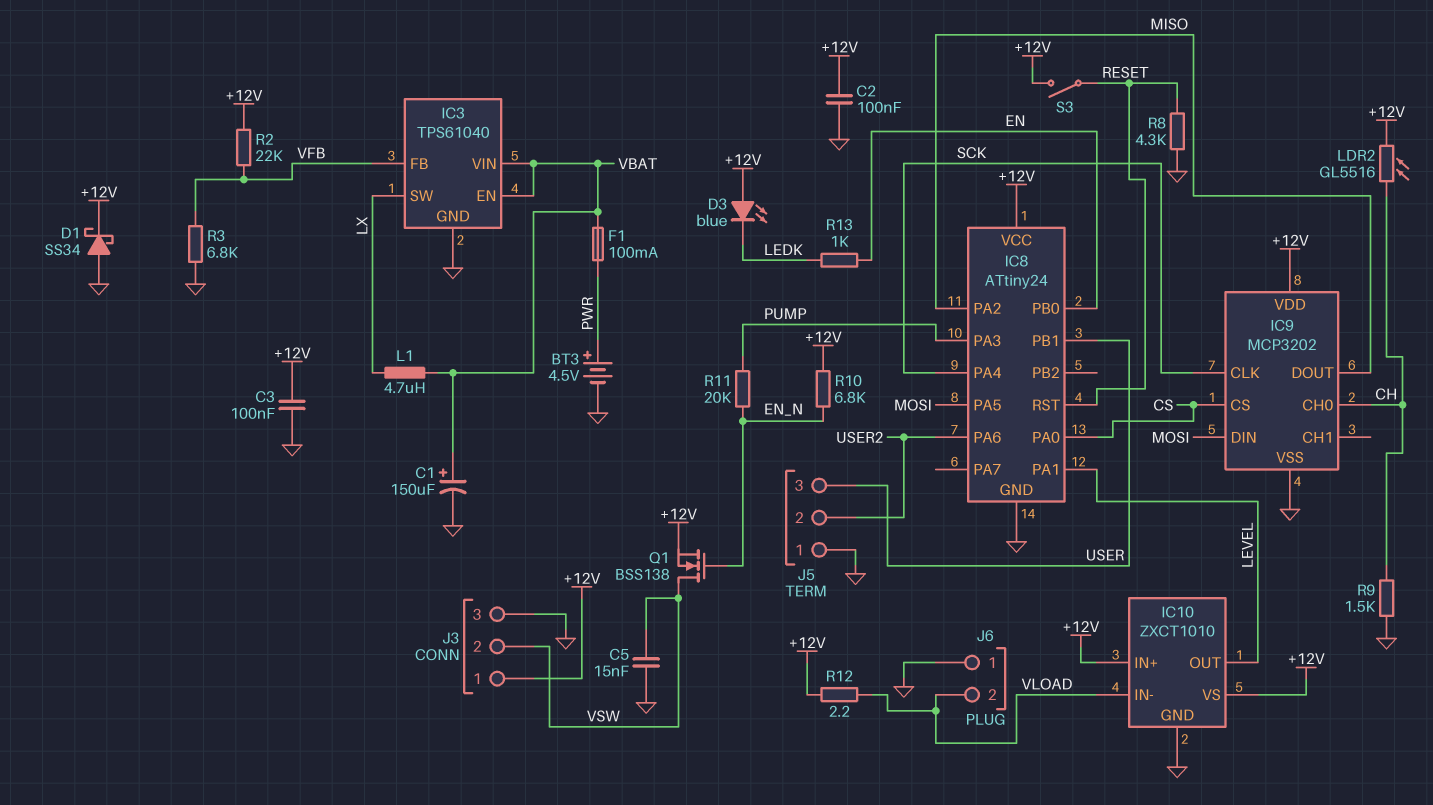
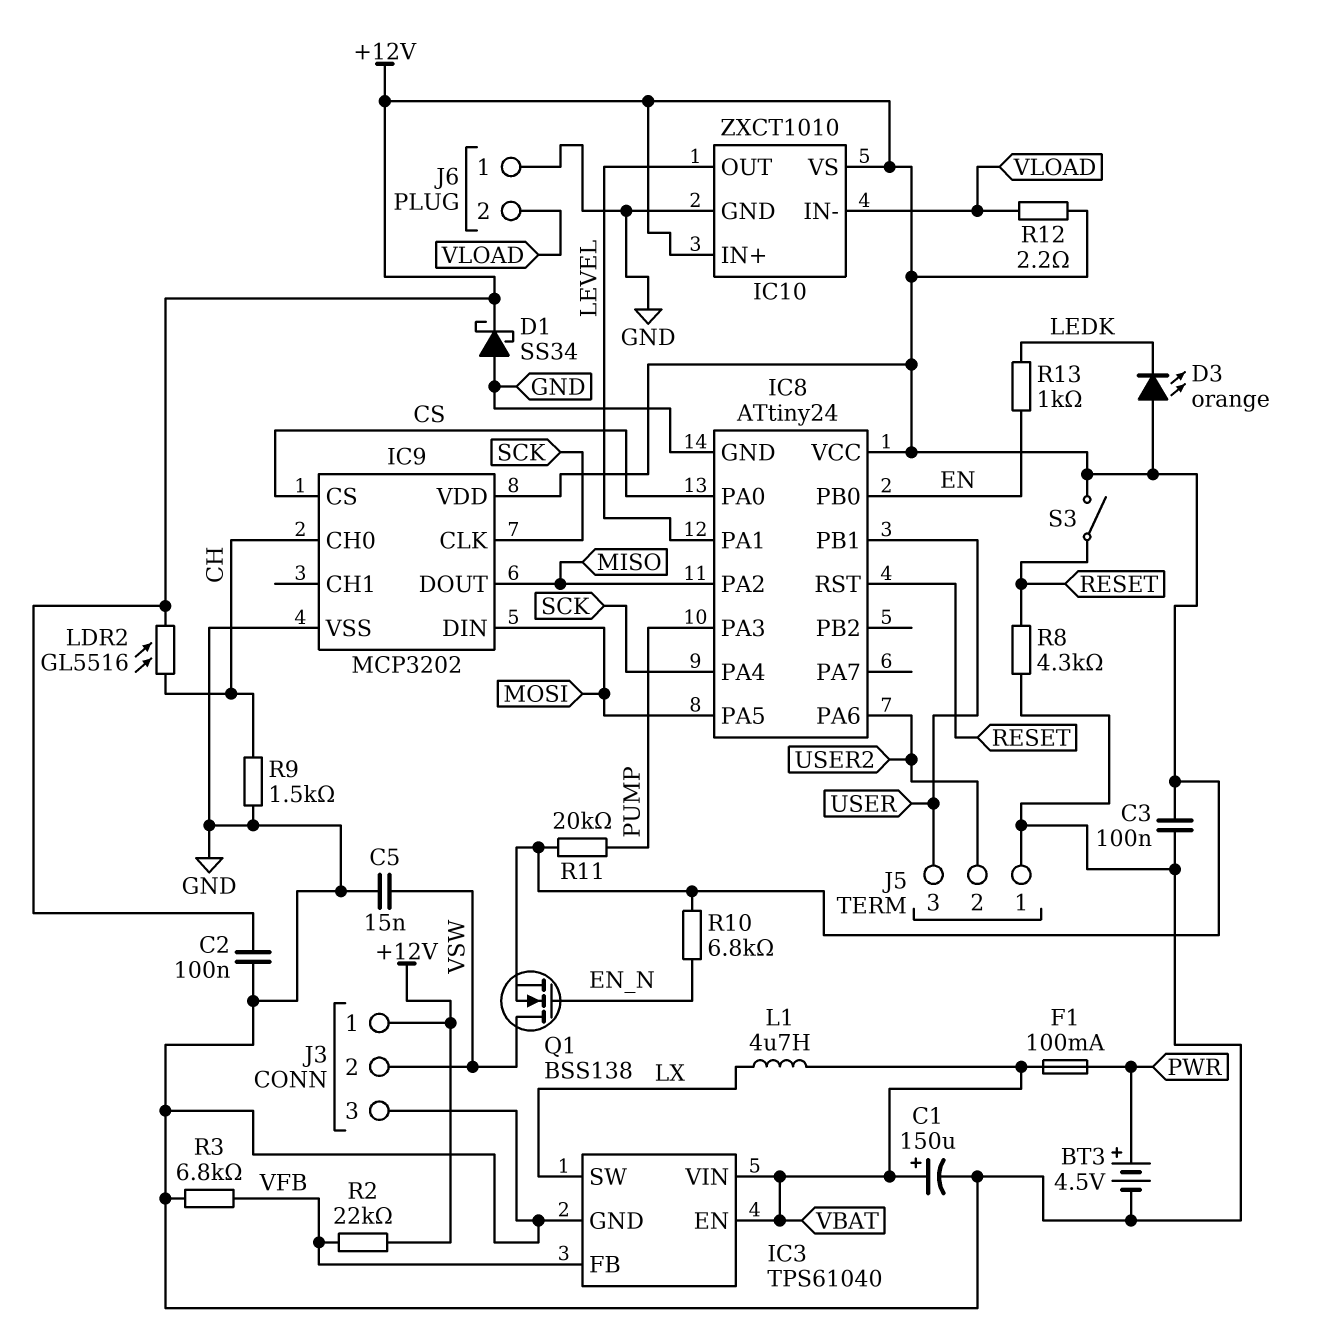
D3: LED blue (A +12V, K LEDK) -> LED orange (A +12V, K LEDK)
R11: 20k (EN_N, PUMP) -> 20k (+12V, PUMP)

